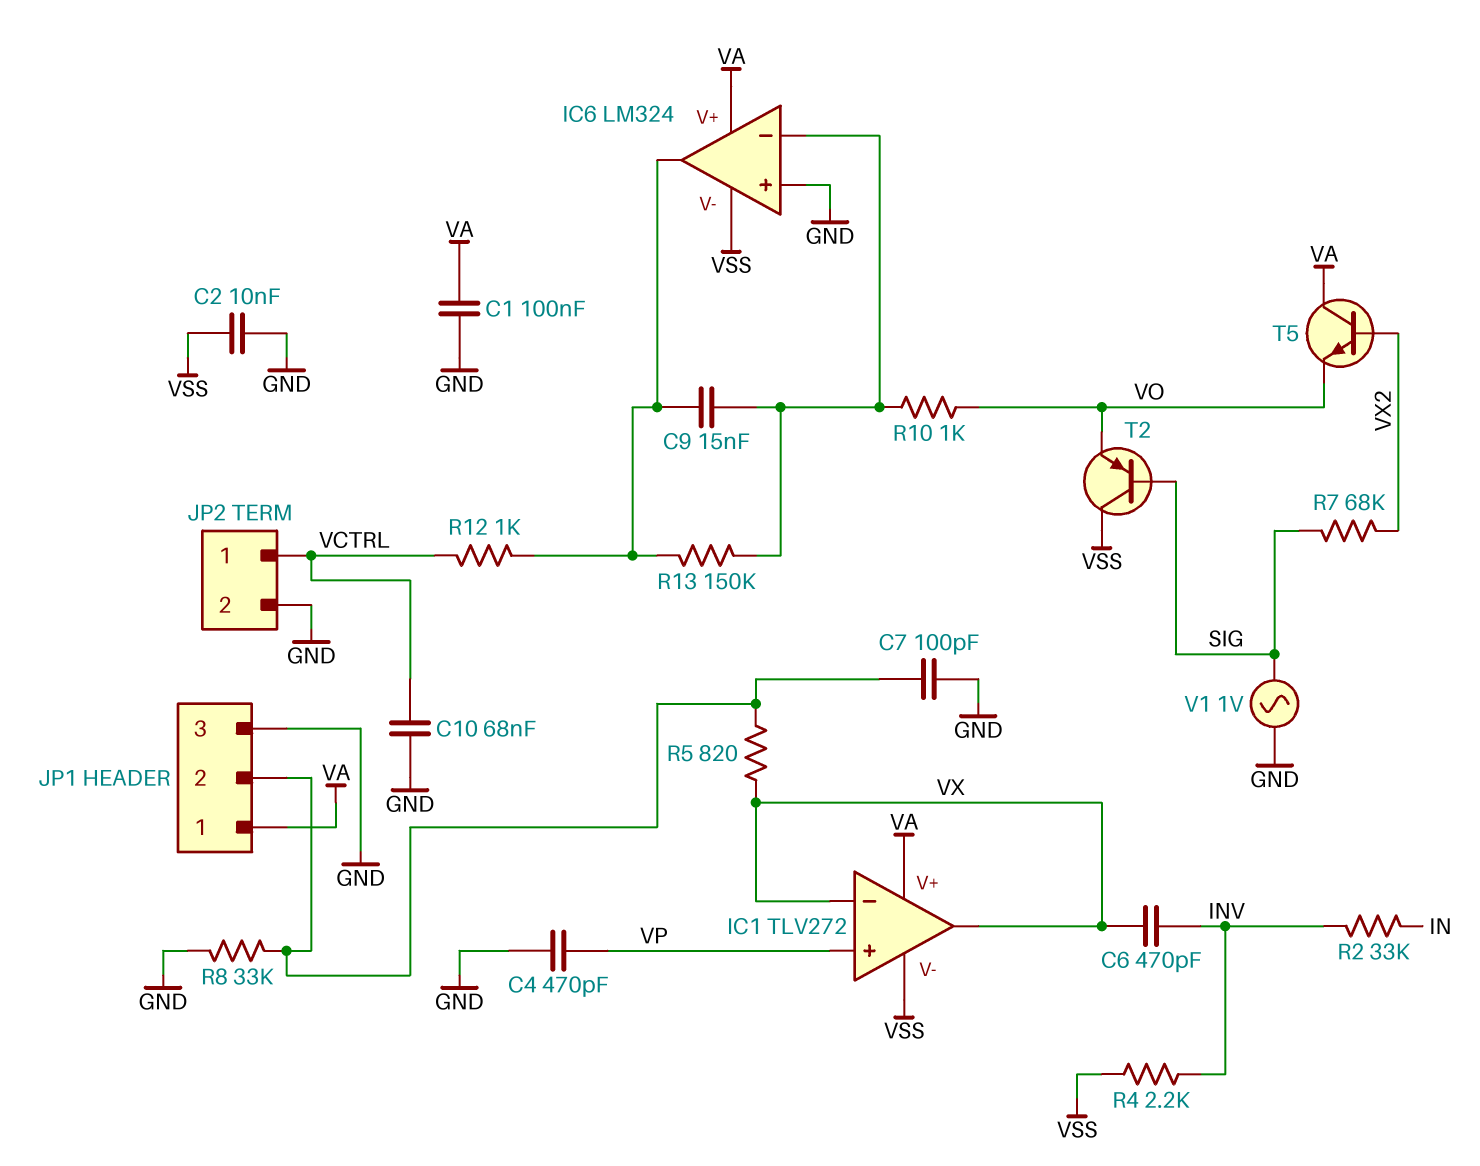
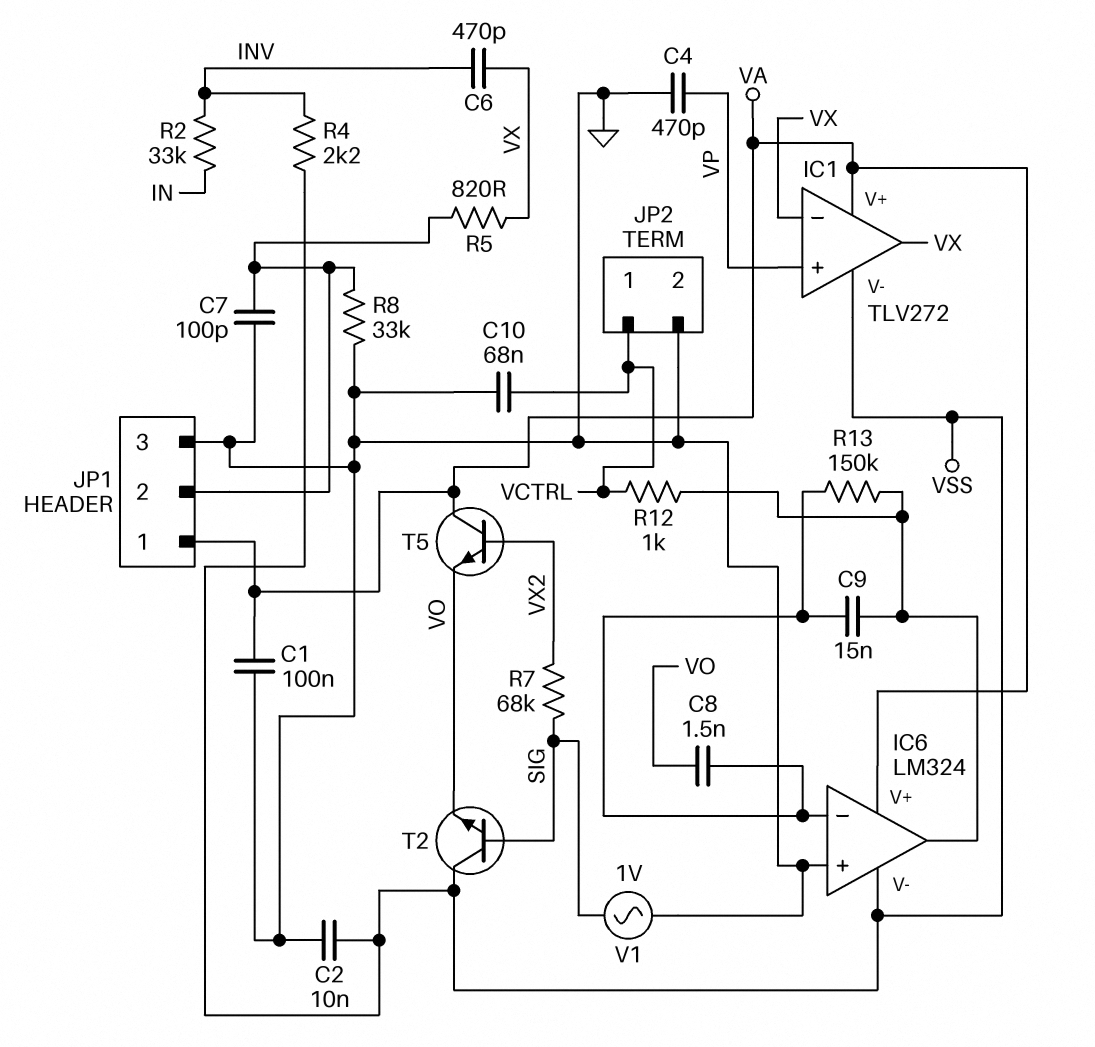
C8: none -> 1.5nF (IC6/in-, VO)
R10: 1k (IC6/in-, VO) -> none
T2: PNP (B SIG, C VSS, E VO) -> NPN (B SIG, C VSS, E VO)

